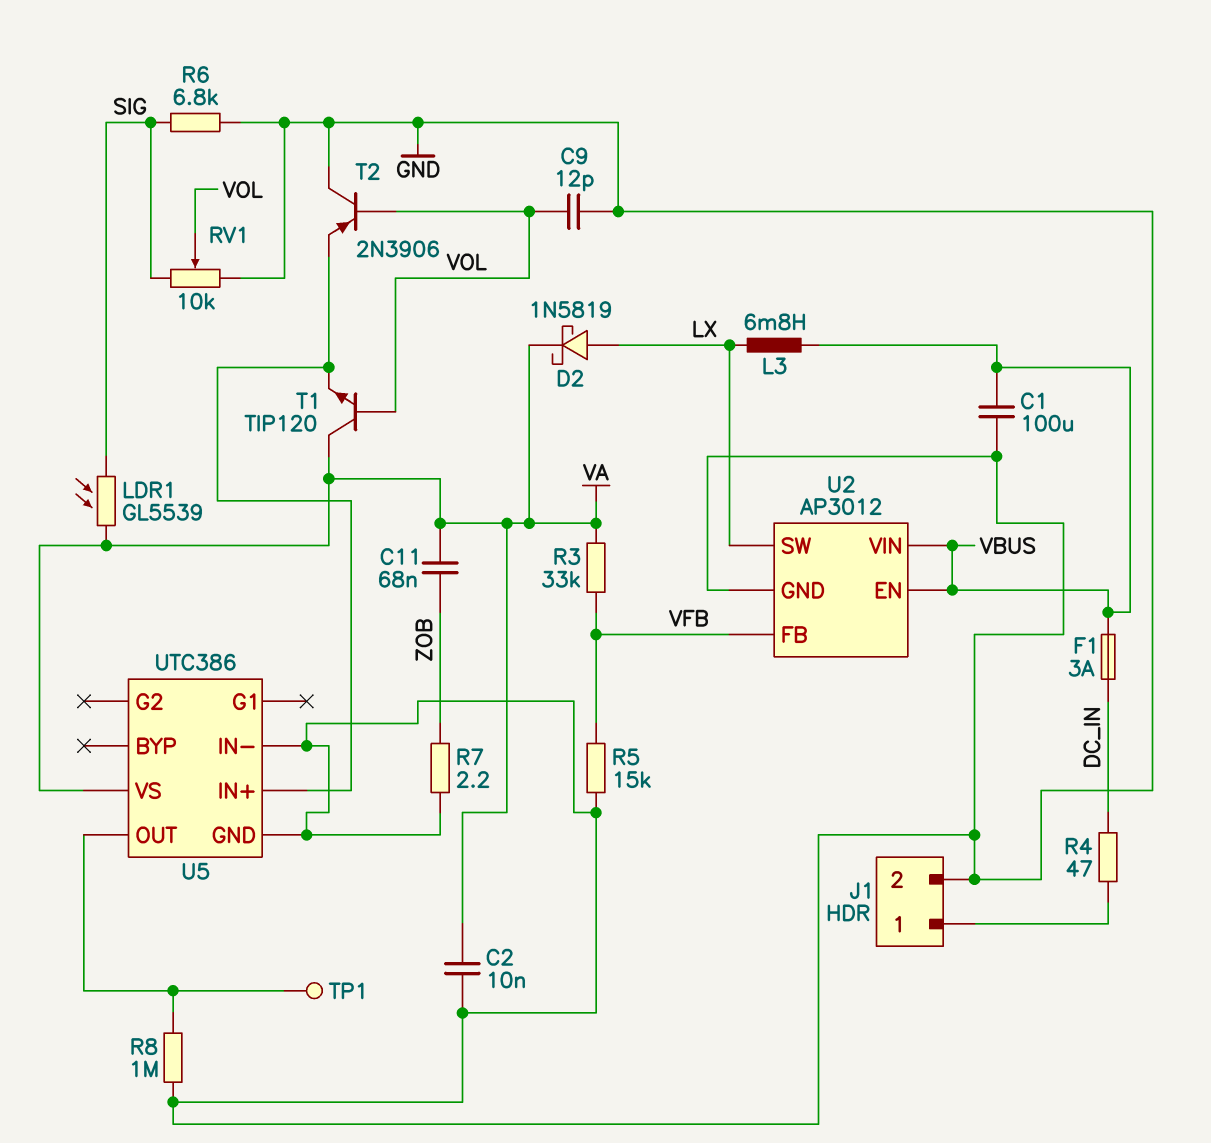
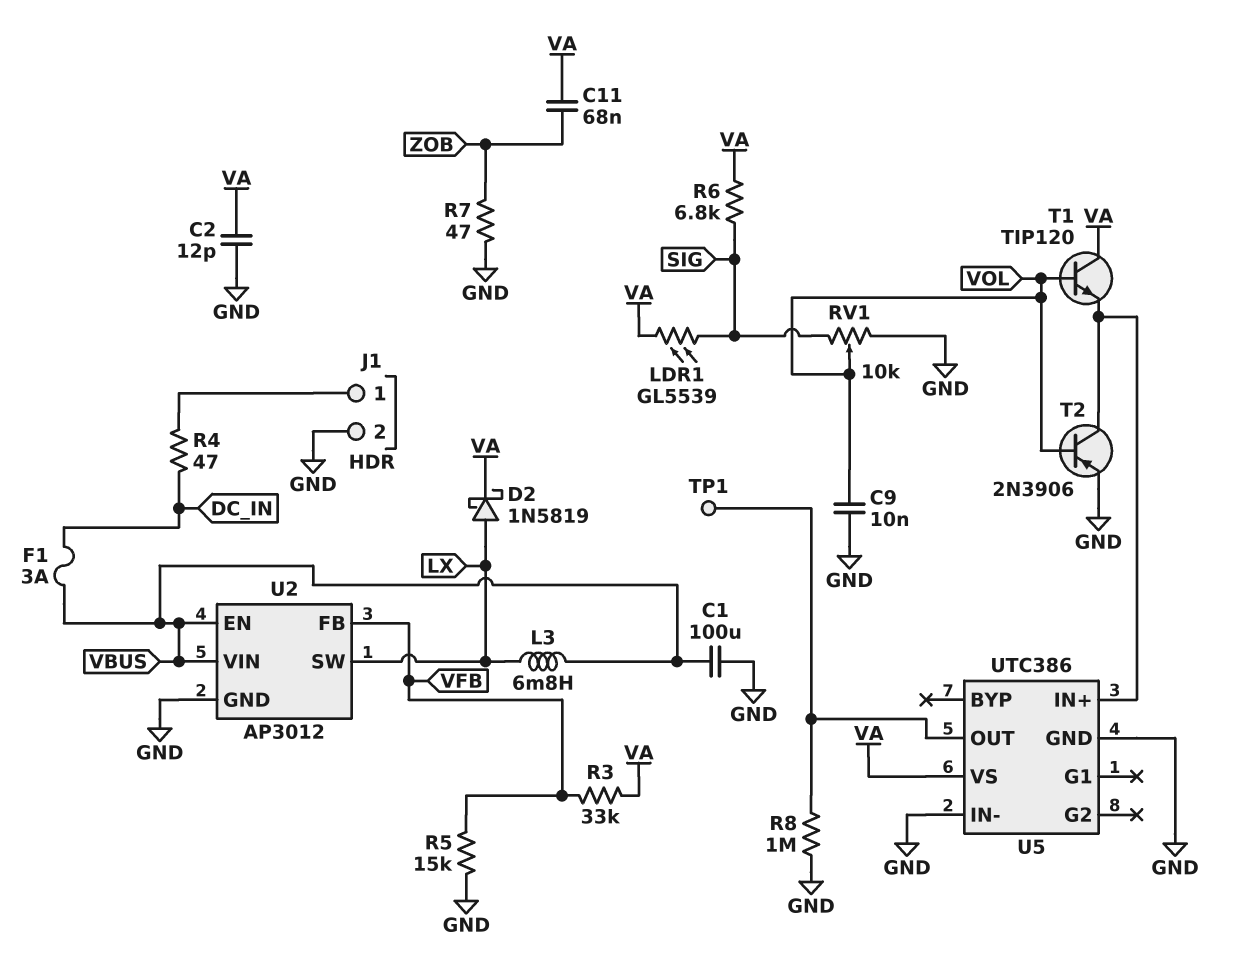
C2: 10nF (GND, VA) -> 12pF (GND, VA)
C9: 12pF (GND, VOL) -> 10nF (GND, VOL)
R6: 6.8k (GND, SIG) -> 6.8k (SIG, VA)
R7: 2.2 (GND, ZOB) -> 47 (GND, ZOB)
T2: PNP 2N3906 (B VOL, C GND, E U5/IN+) -> PNP 2N3906 (B VOL, C U5/IN+, E GND)

